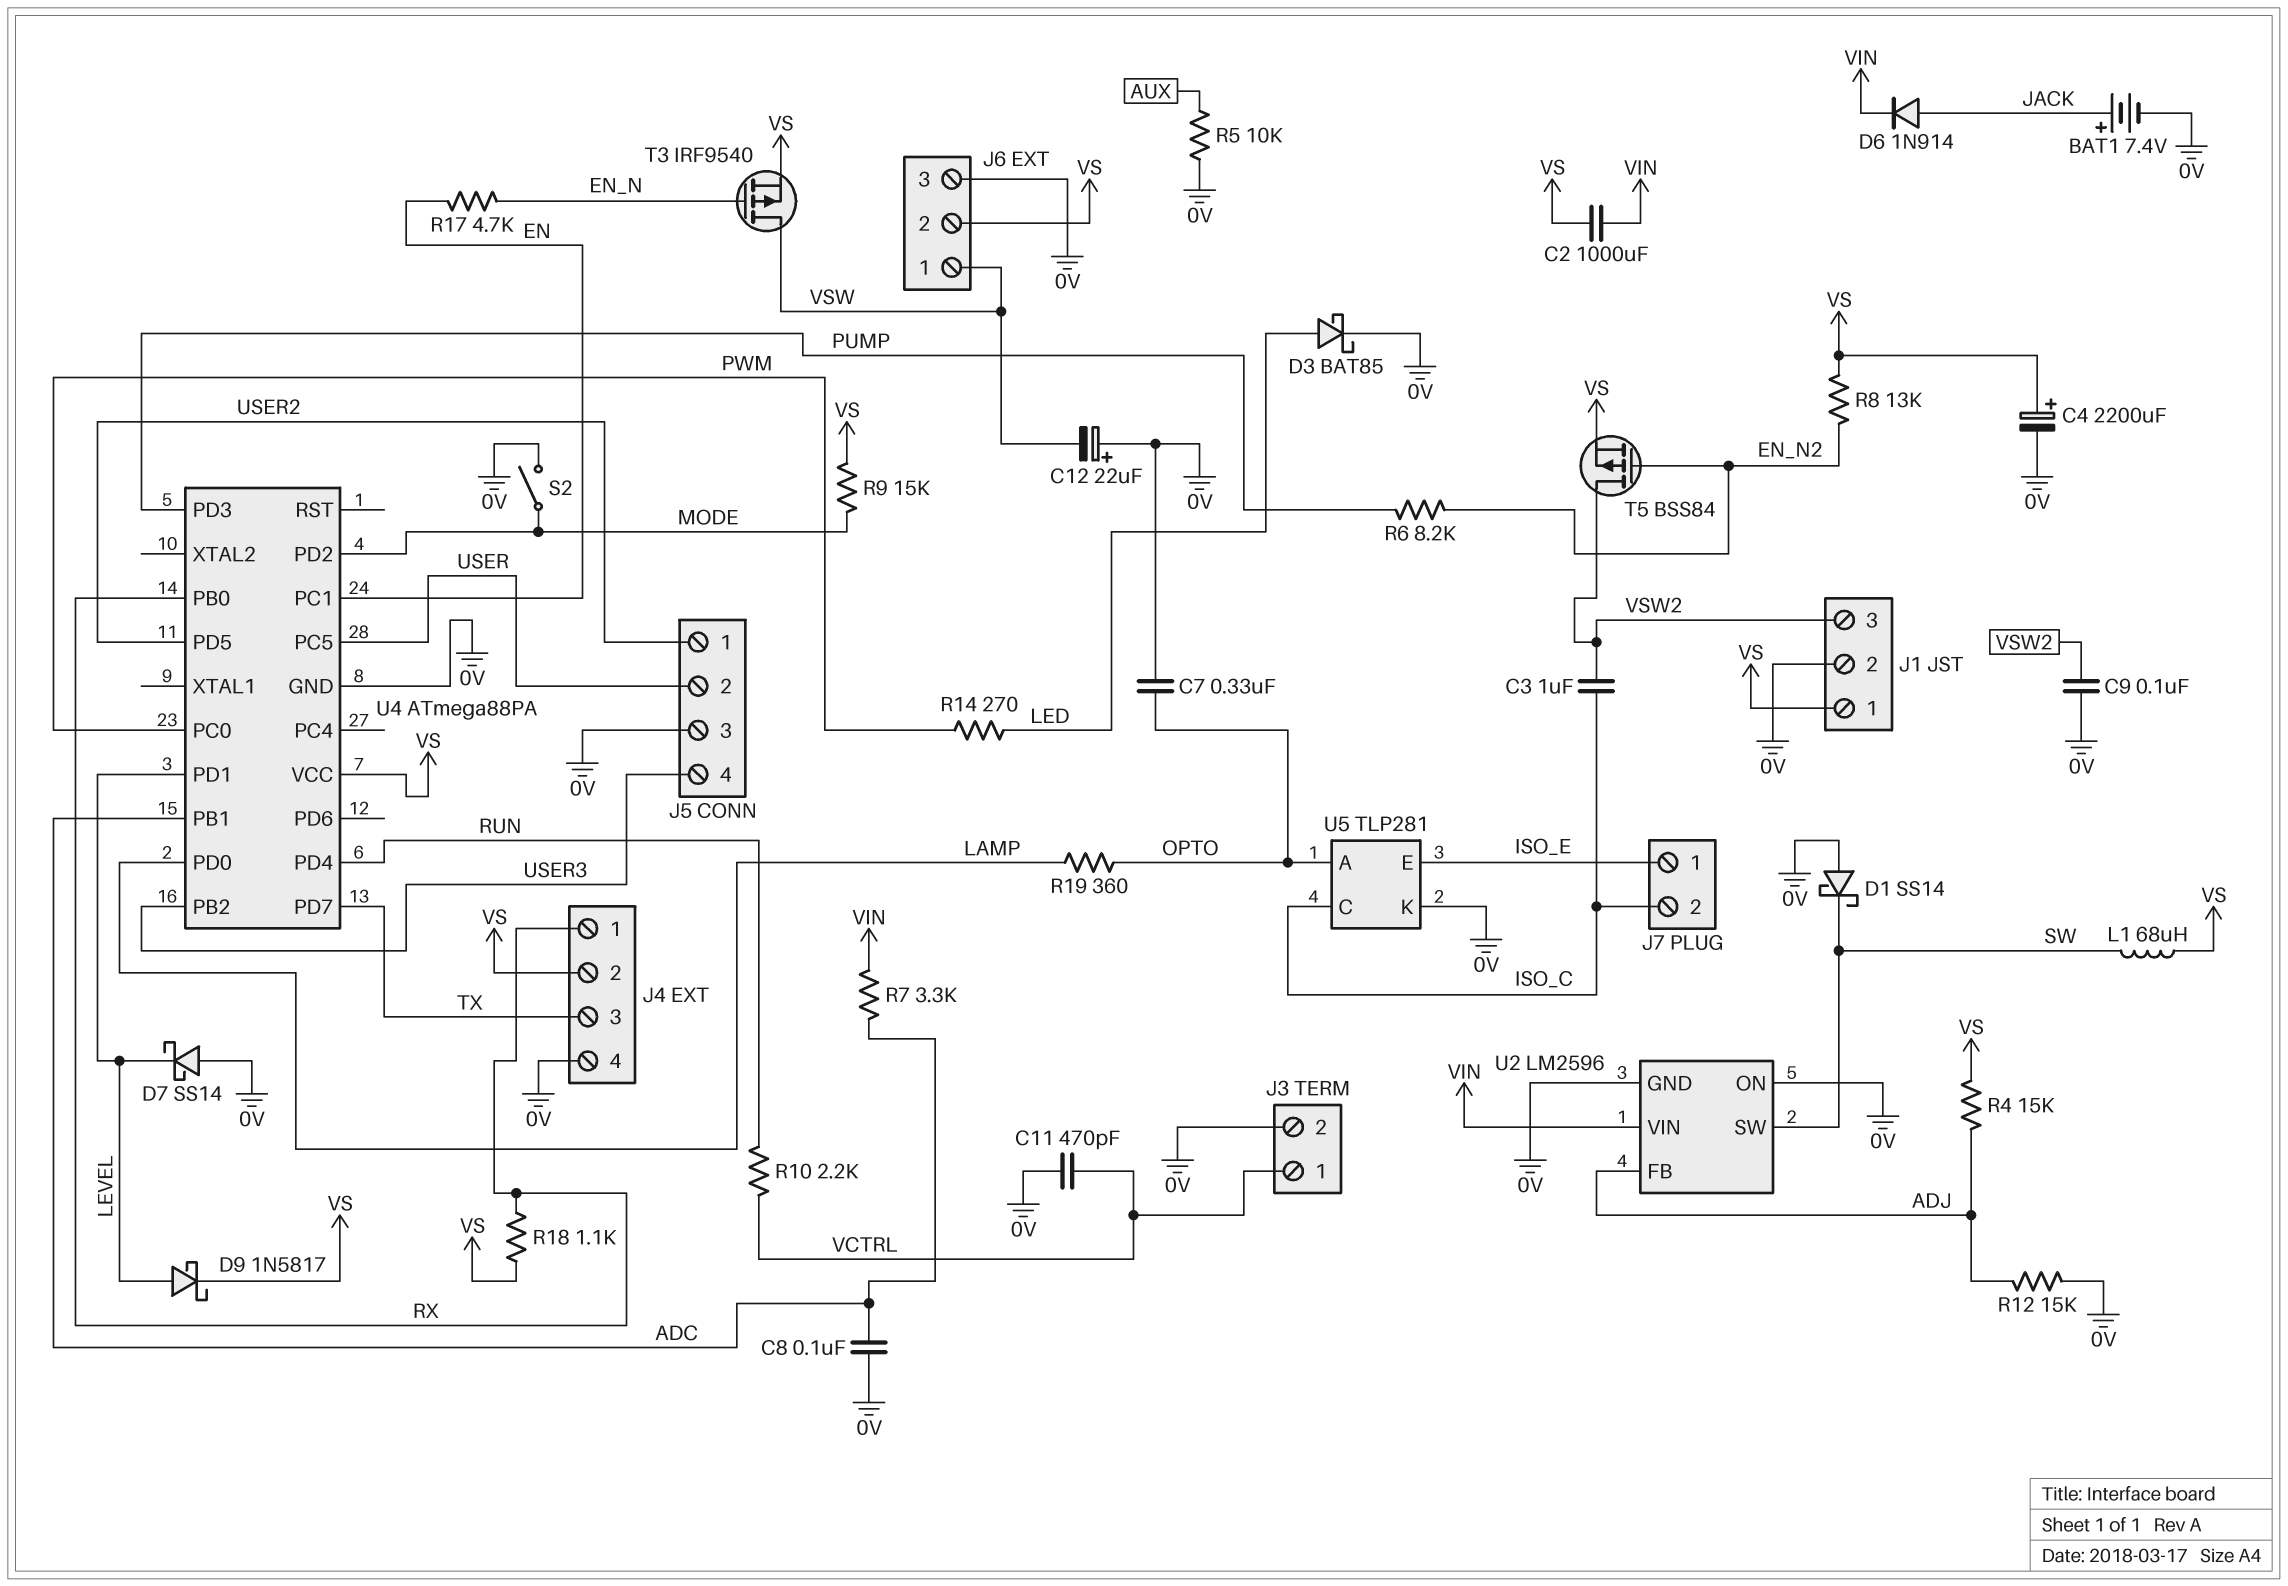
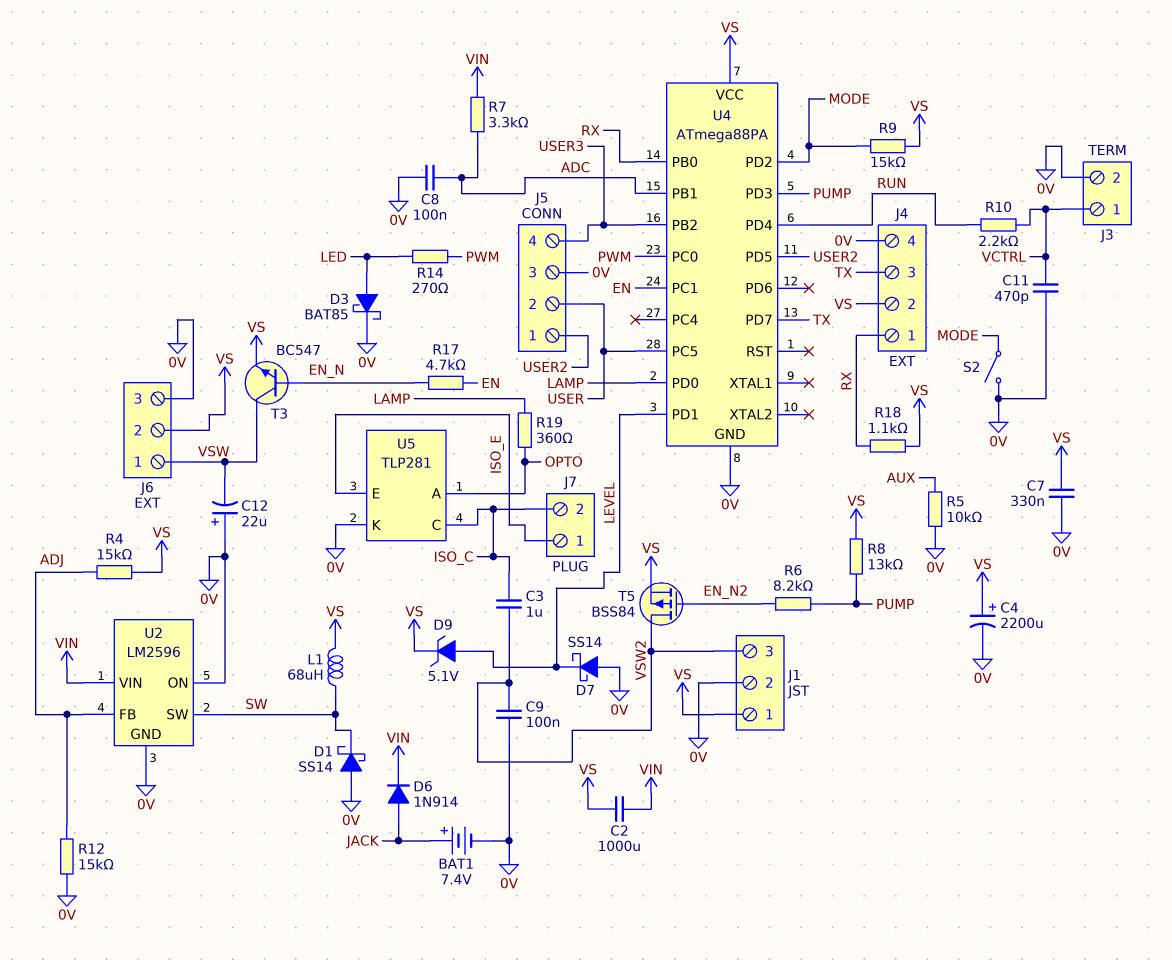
C7: 330nF (0V, OPTO) -> 330nF (0V, VS)
D9: schottky 1N5817 (A LEVEL, K VS) -> zener 5.1V (A LEVEL, K VS)
R8: 13k (EN_N2, VS) -> 13k (PUMP, VS)
T3: PMOS IRF9540 (G EN_N, D VSW, S VS) -> NPN BC547 (B EN_N, C VSW, E VS)

